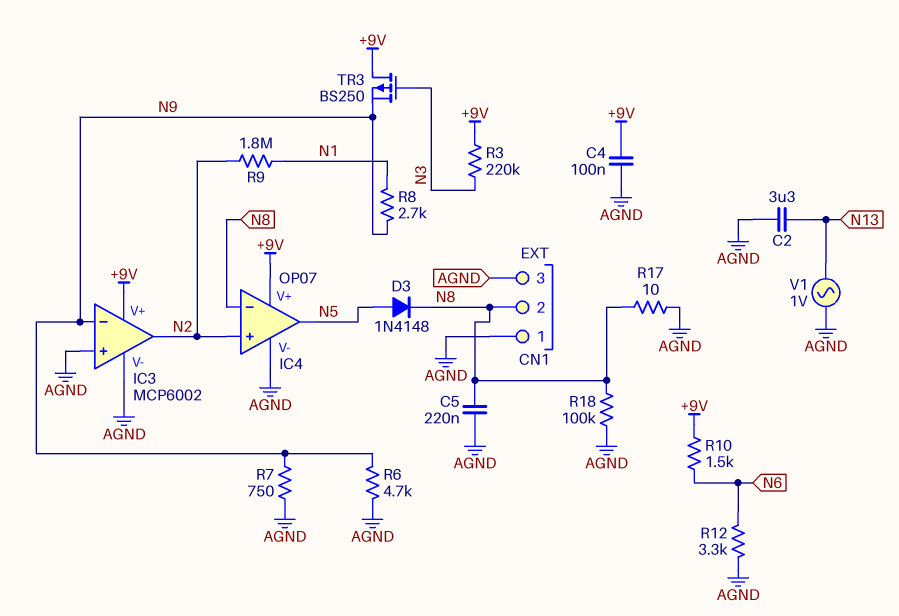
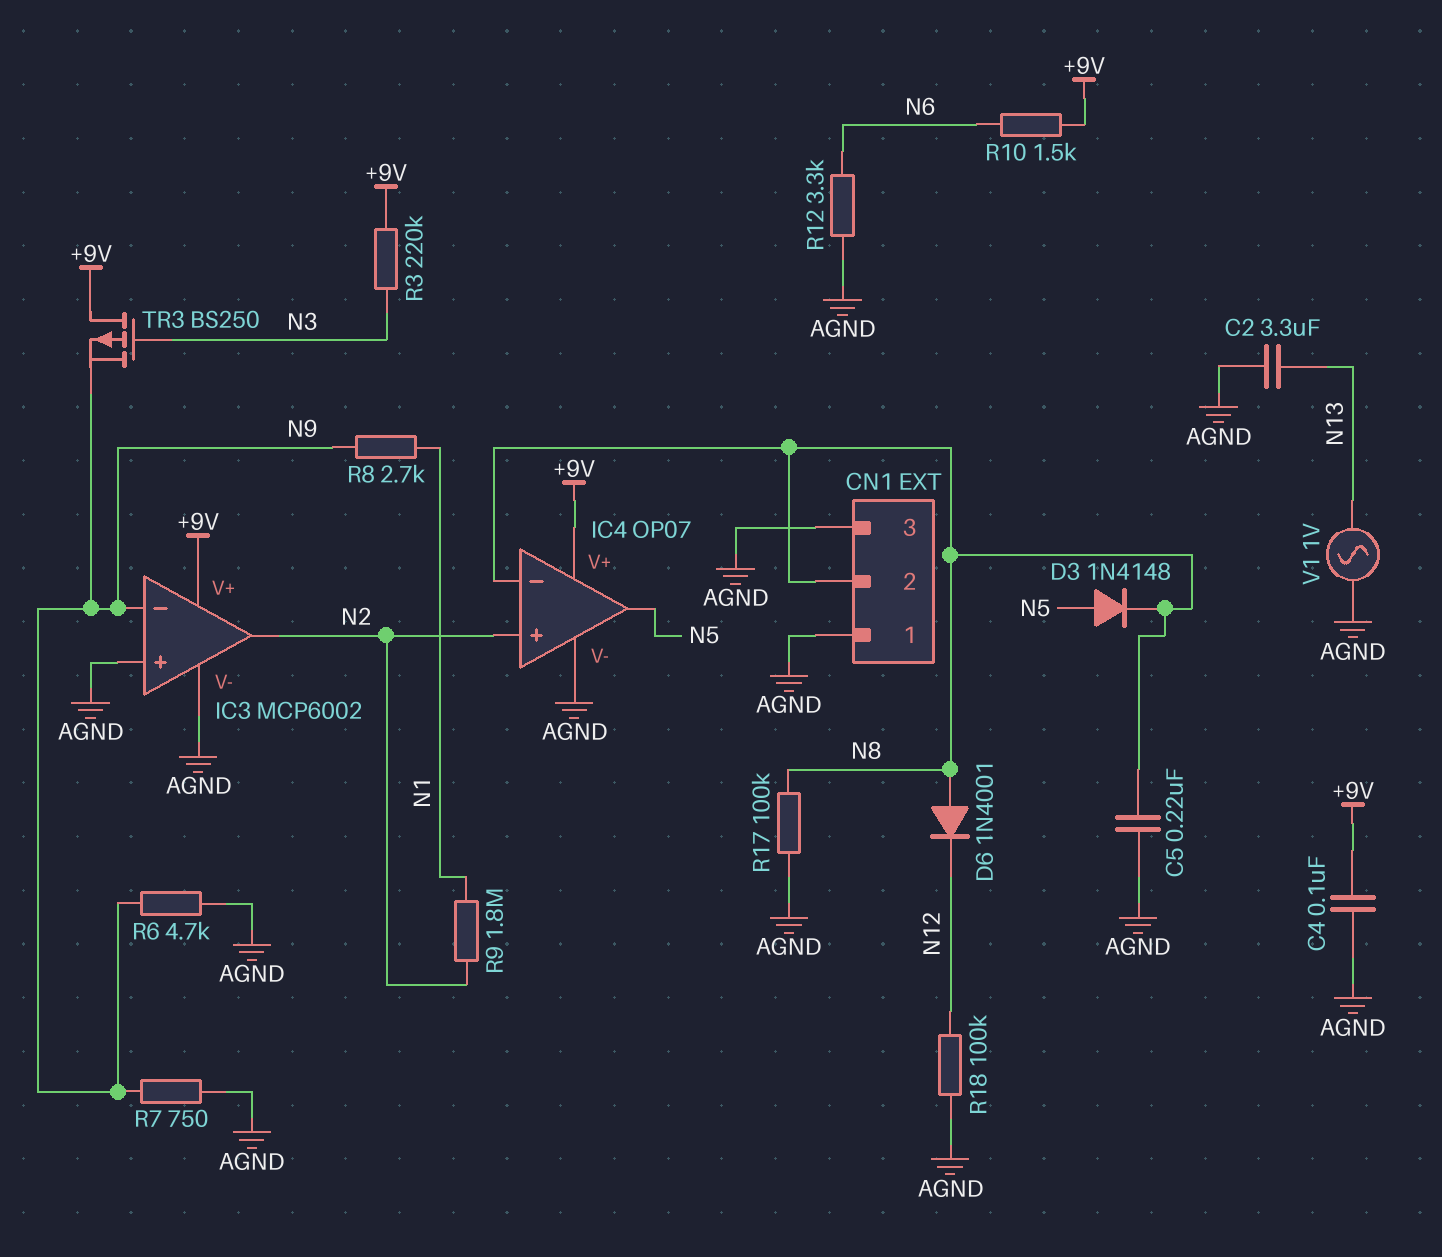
D6: none -> diode 1N4001 (A N8, K N12)
R17: 10 (AGND, N8) -> 100k (AGND, N8)
R18: 100k (AGND, N8) -> 100k (AGND, N12)

